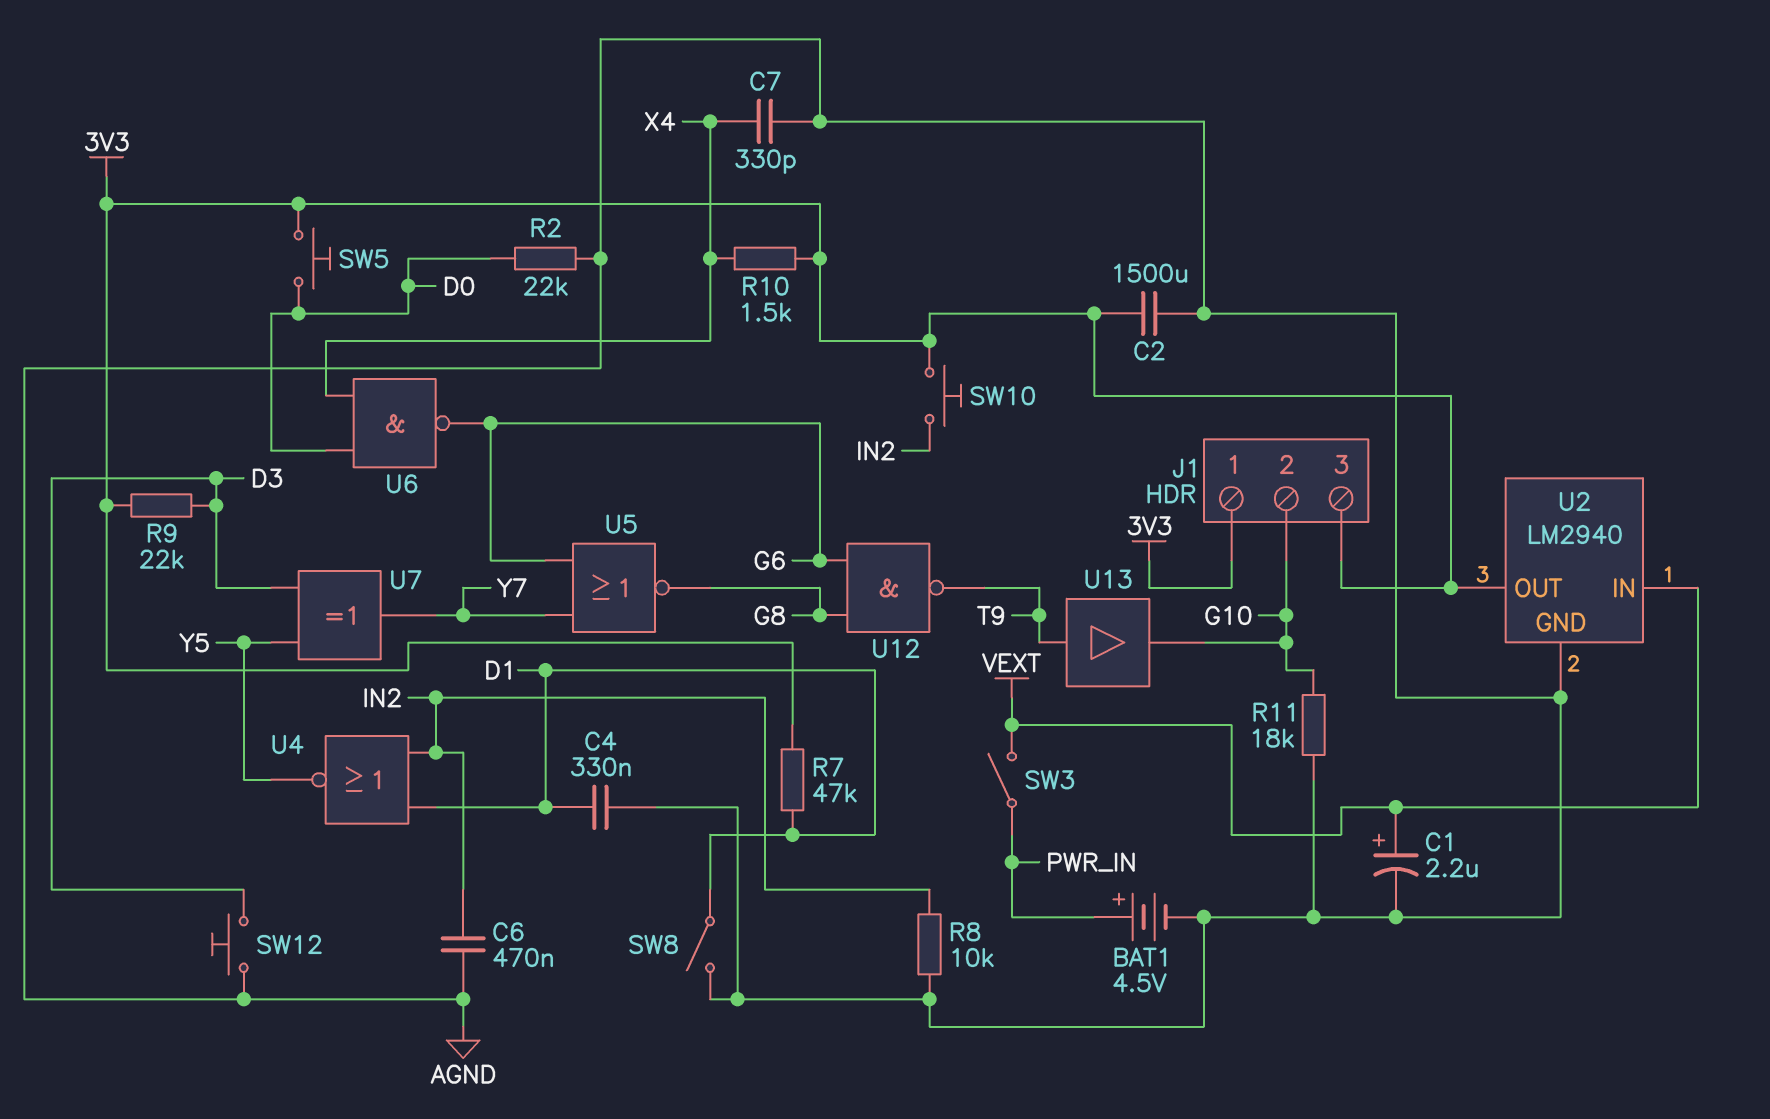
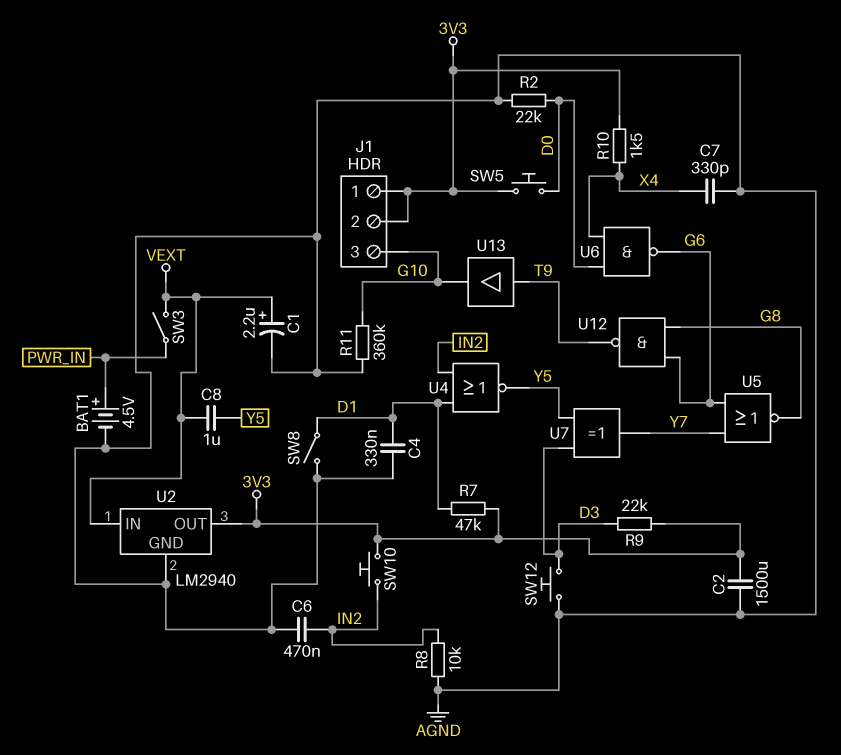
C8: none -> 1uF (VEXT, Y5)
J1 pin 2: G10 -> 3V3
J1 pin 3: 3V3 -> G10
R11: 18k (AGND, G10) -> 360k (AGND, G10)

